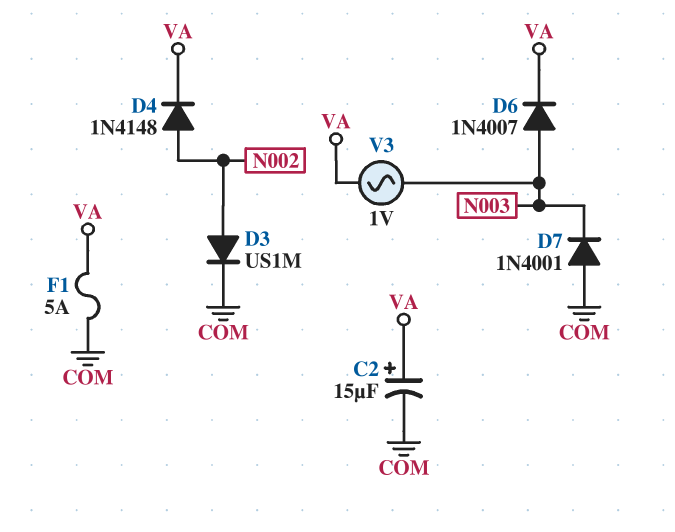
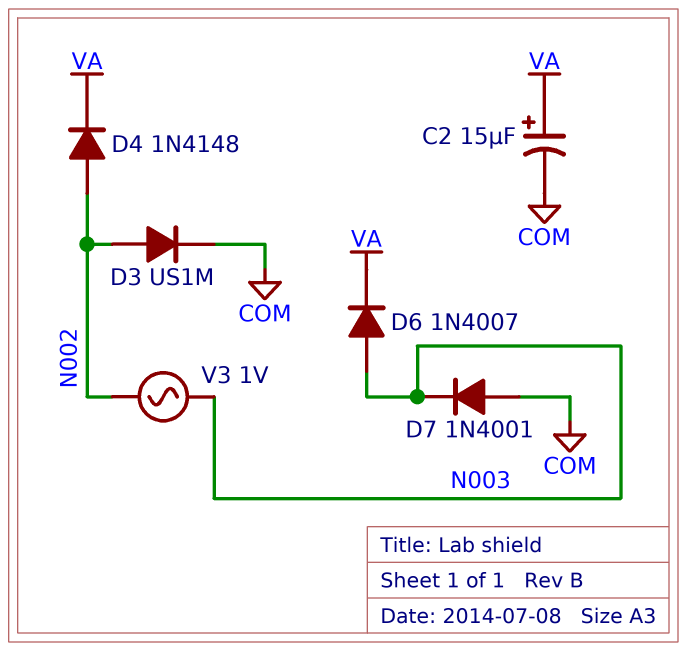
F1: 5A (COM, VA) -> none
V3: AC 1V (N003, VA) -> AC 1V (N002, N003)

